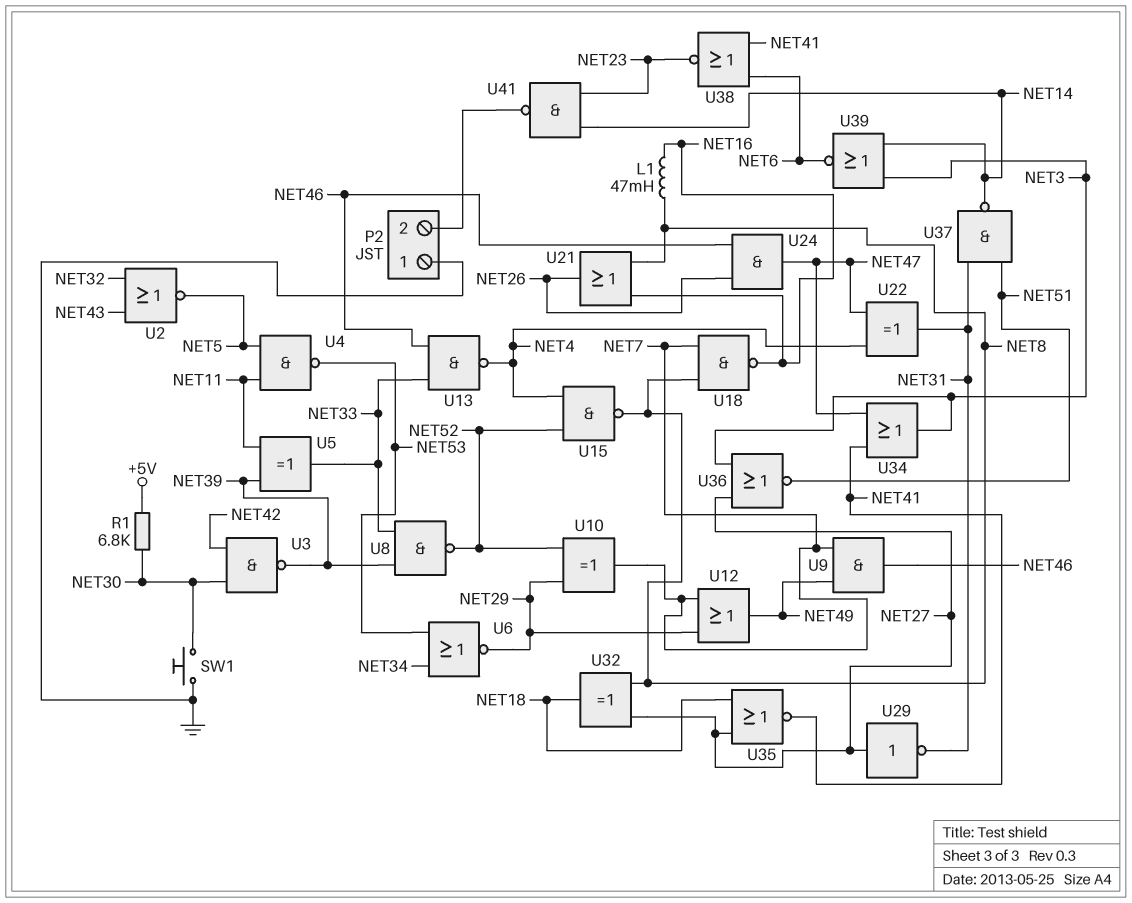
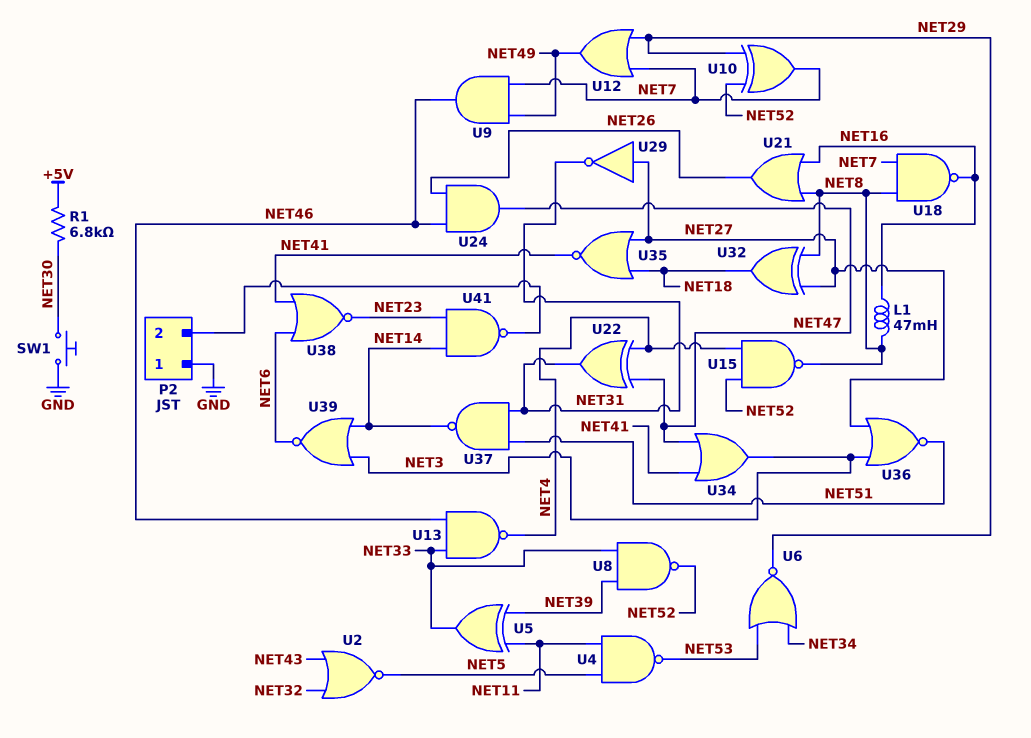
U3: NAND (in NET30, in NET42, out NET39) -> none

